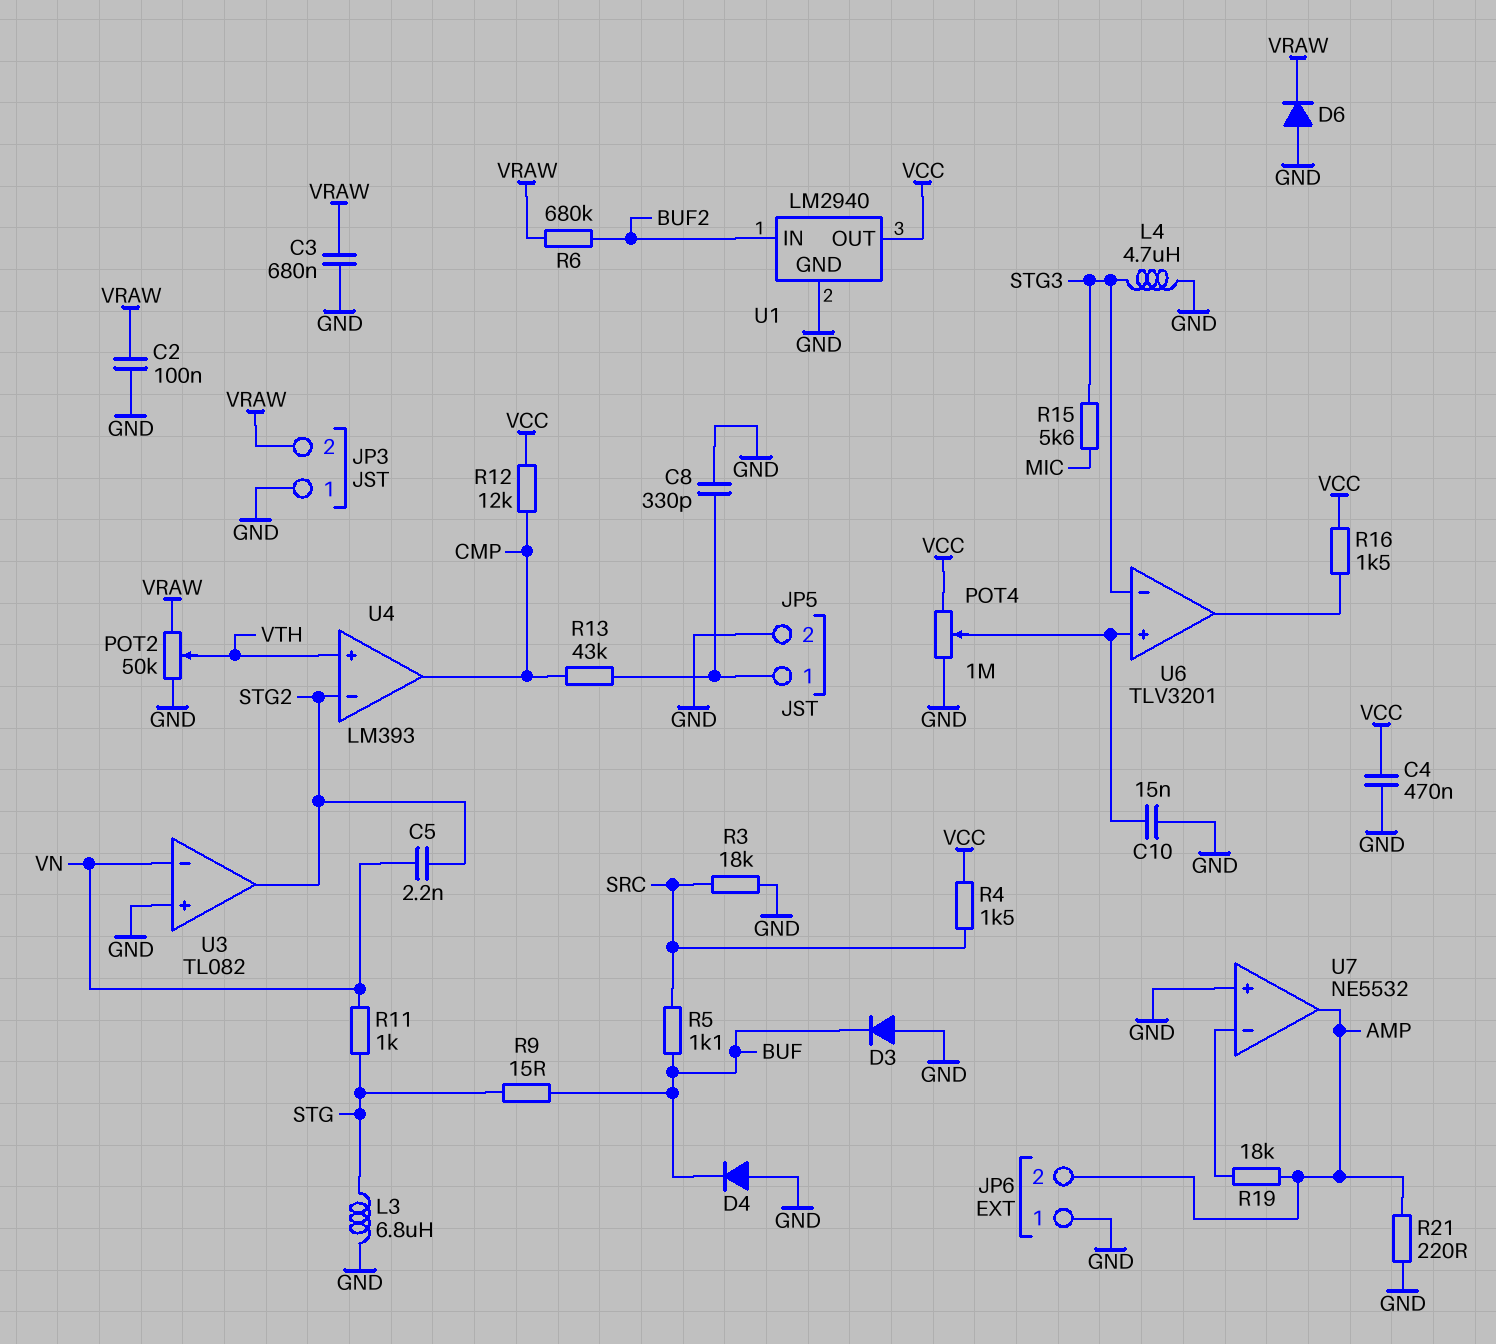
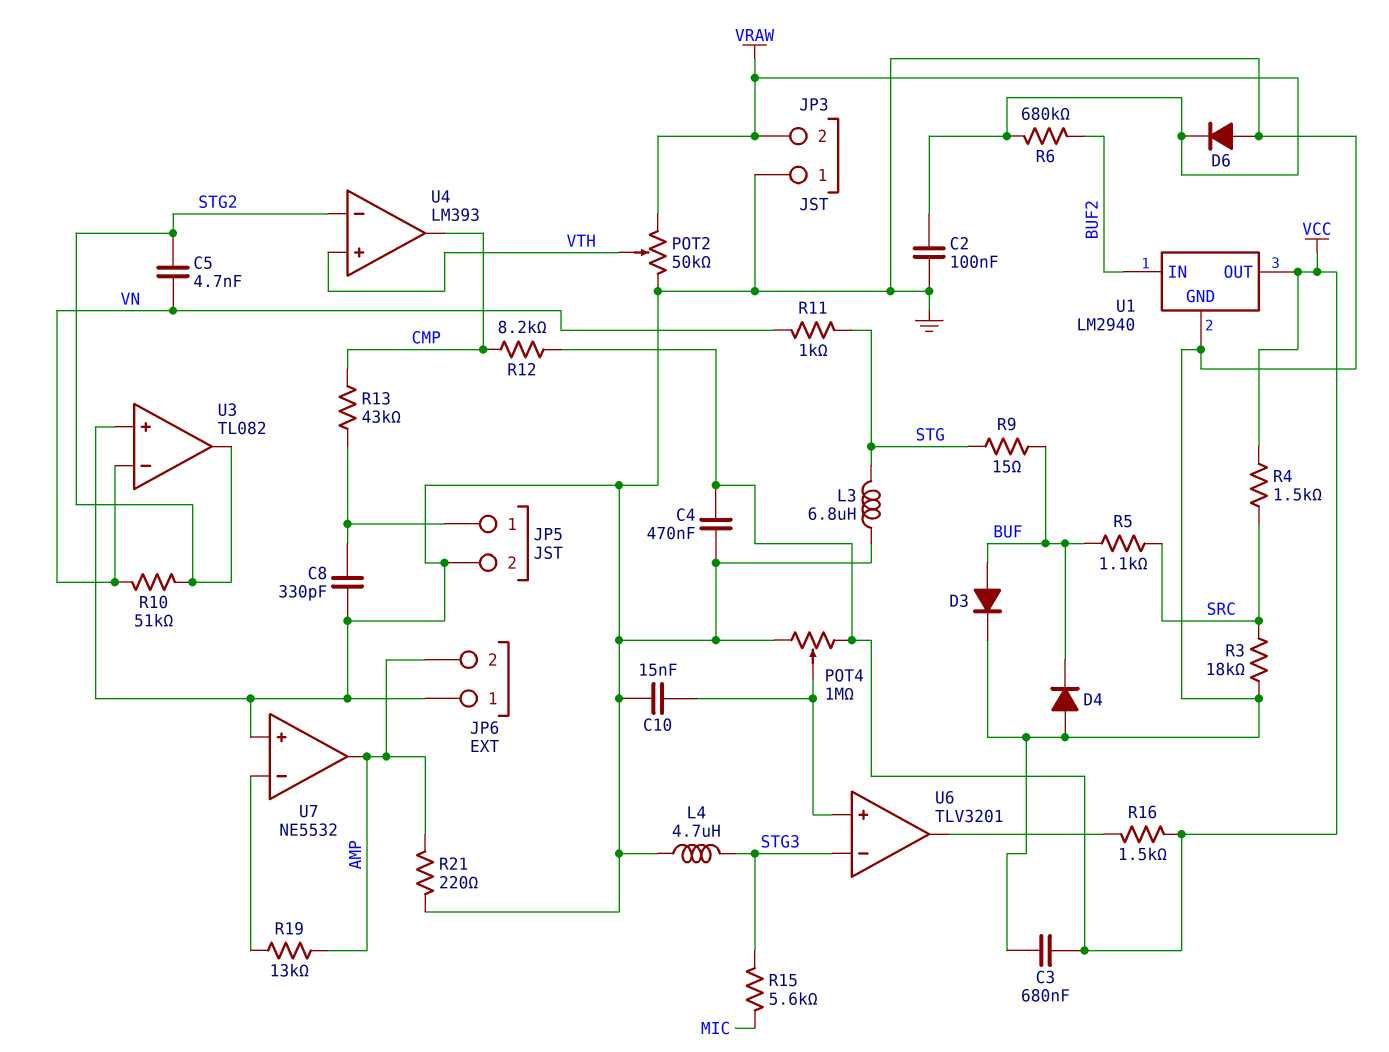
C3: 680nF (GND, VRAW) -> 680nF (GND, VCC)
C5: 2.2nF (STG2, VN) -> 4.7nF (STG2, VN)
D3: diode (A GND, K BUF) -> diode (A BUF, K GND)
R10: none -> 51k (STG2, VN)
R12: 12k (CMP, VCC) -> 8.2k (CMP, VCC)
R19: 18k (AMP, U7/in-) -> 13k (AMP, U7/in-)

